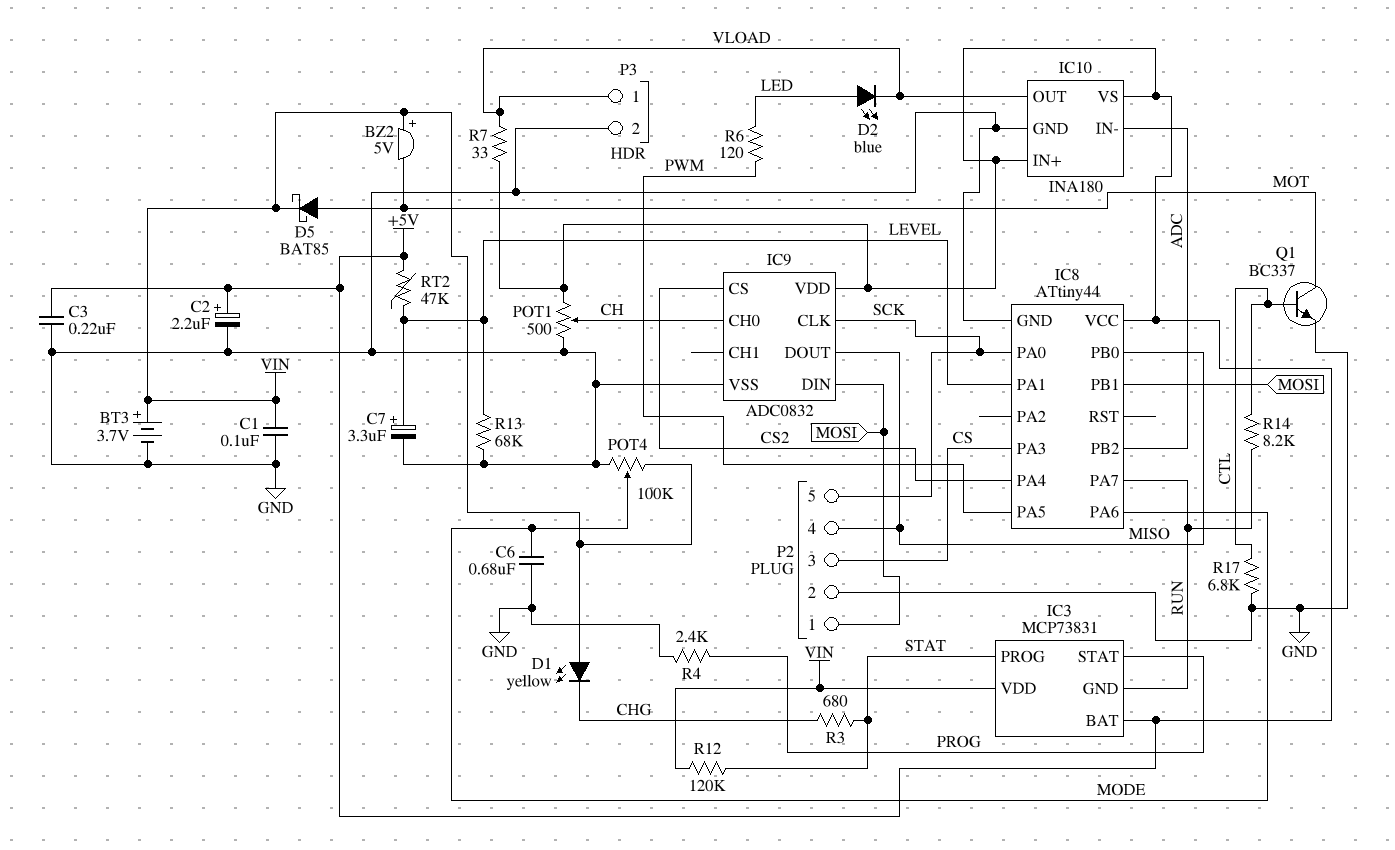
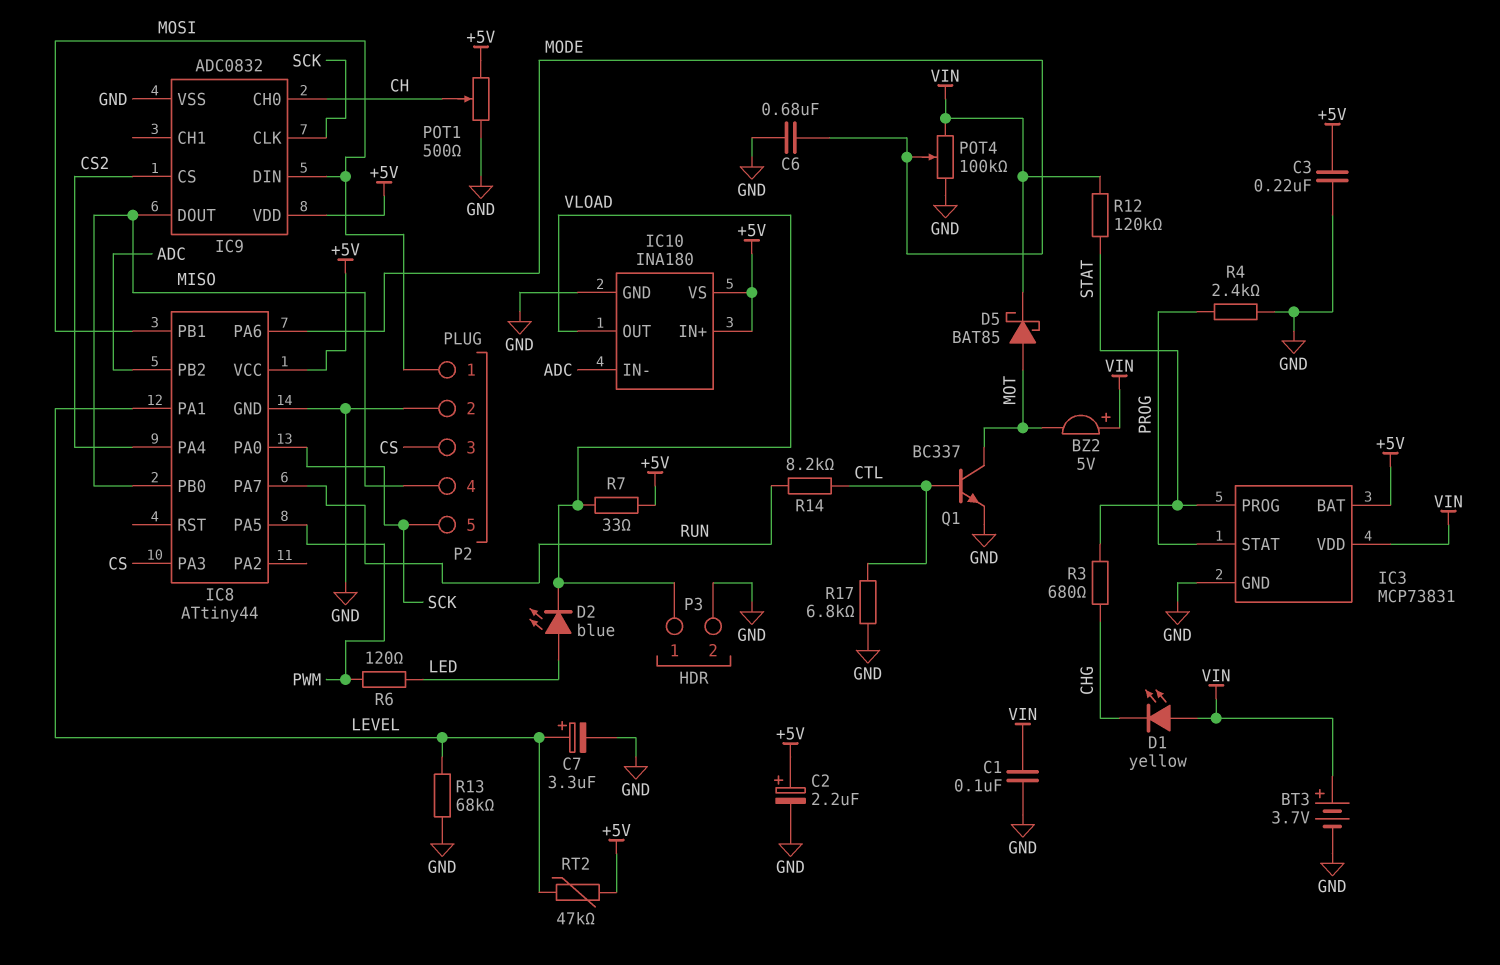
IC3 pin GND: RUN -> GND

